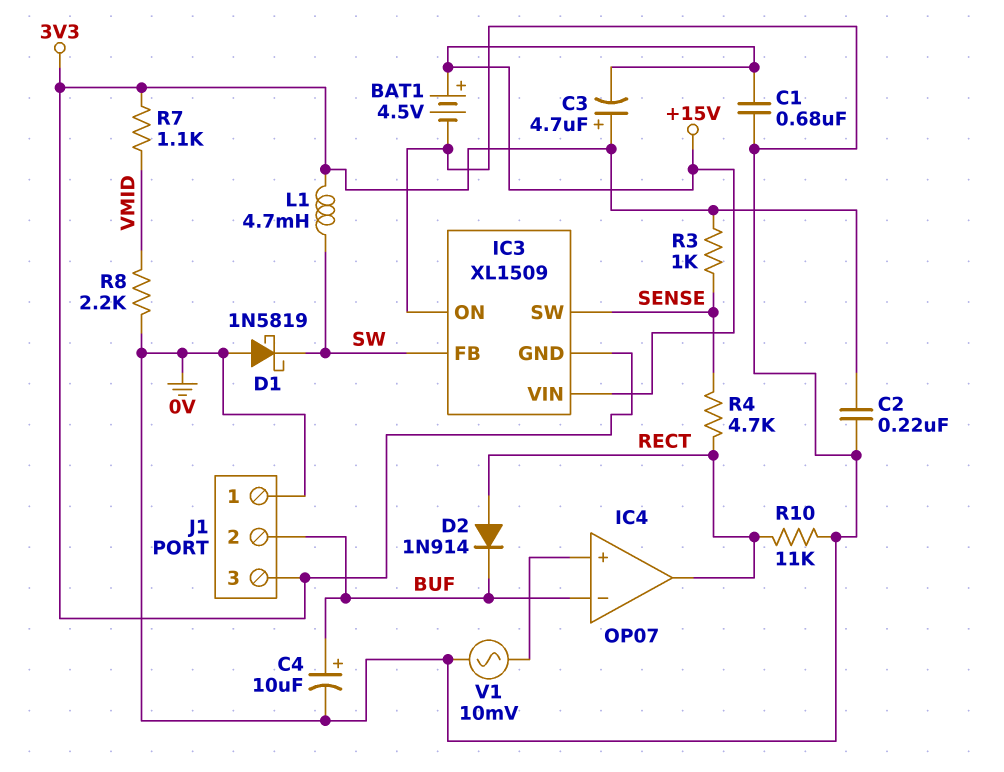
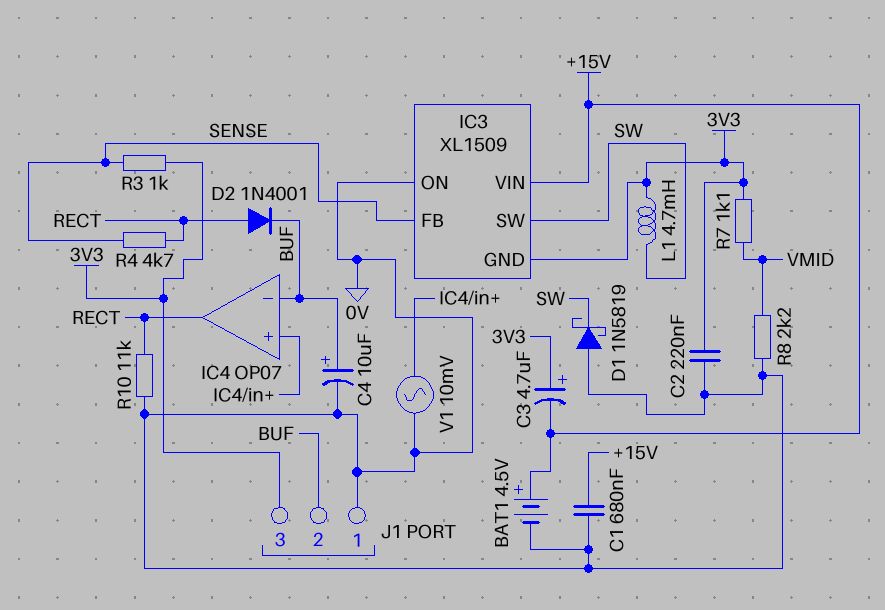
D2: diode 1N914 (A RECT, K BUF) -> diode 1N4001 (A RECT, K BUF)
IC3 pin FB: SW -> SENSE
IC3 pin SW: SENSE -> SW

